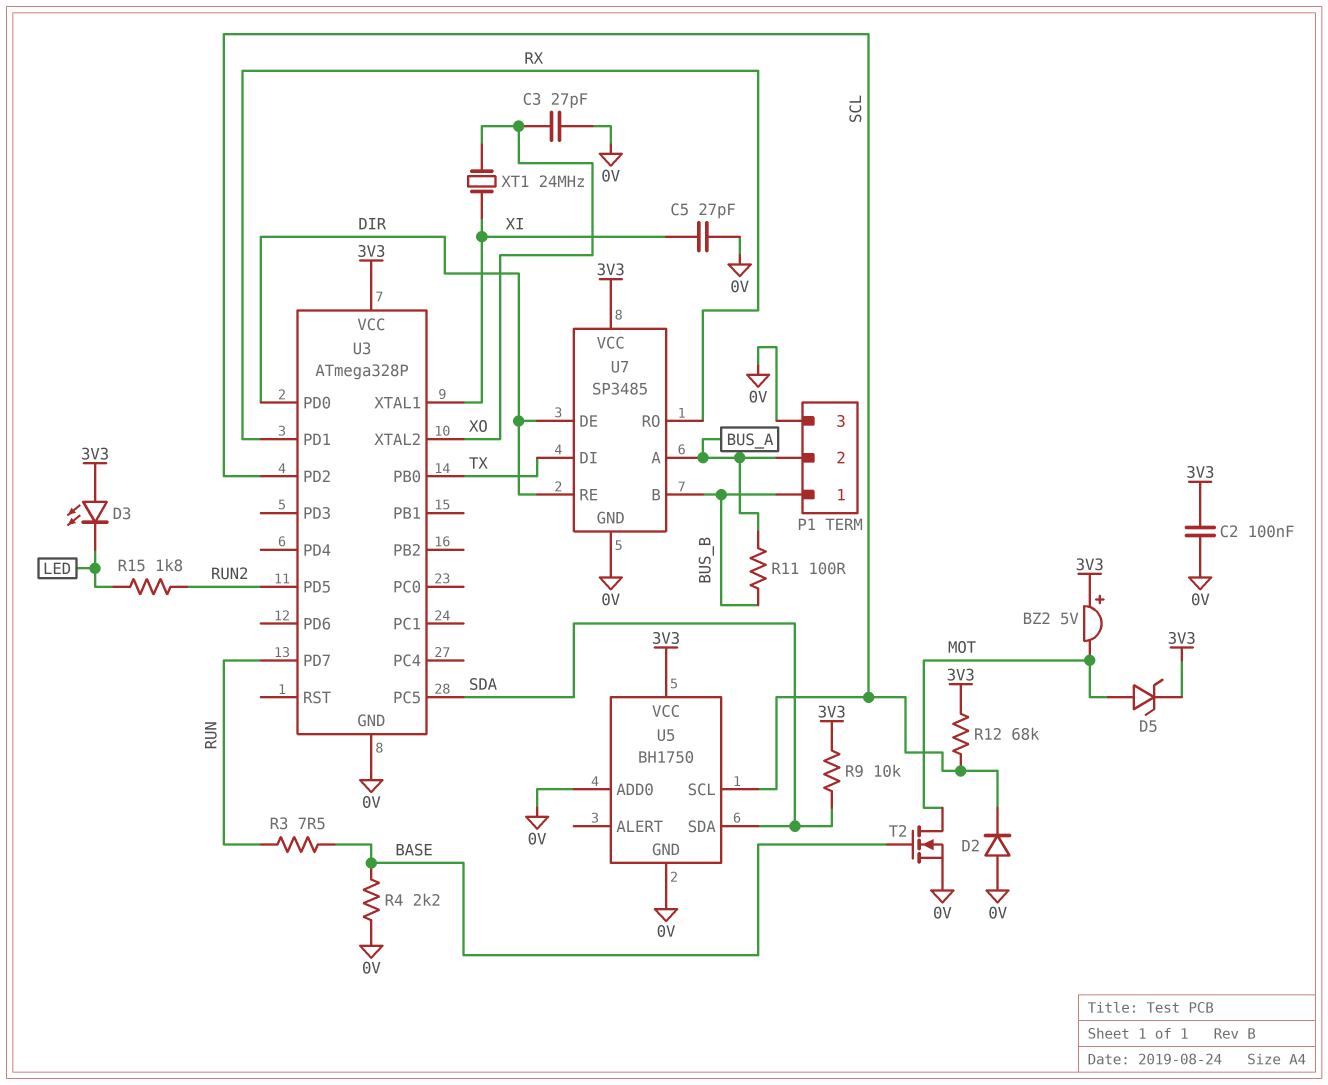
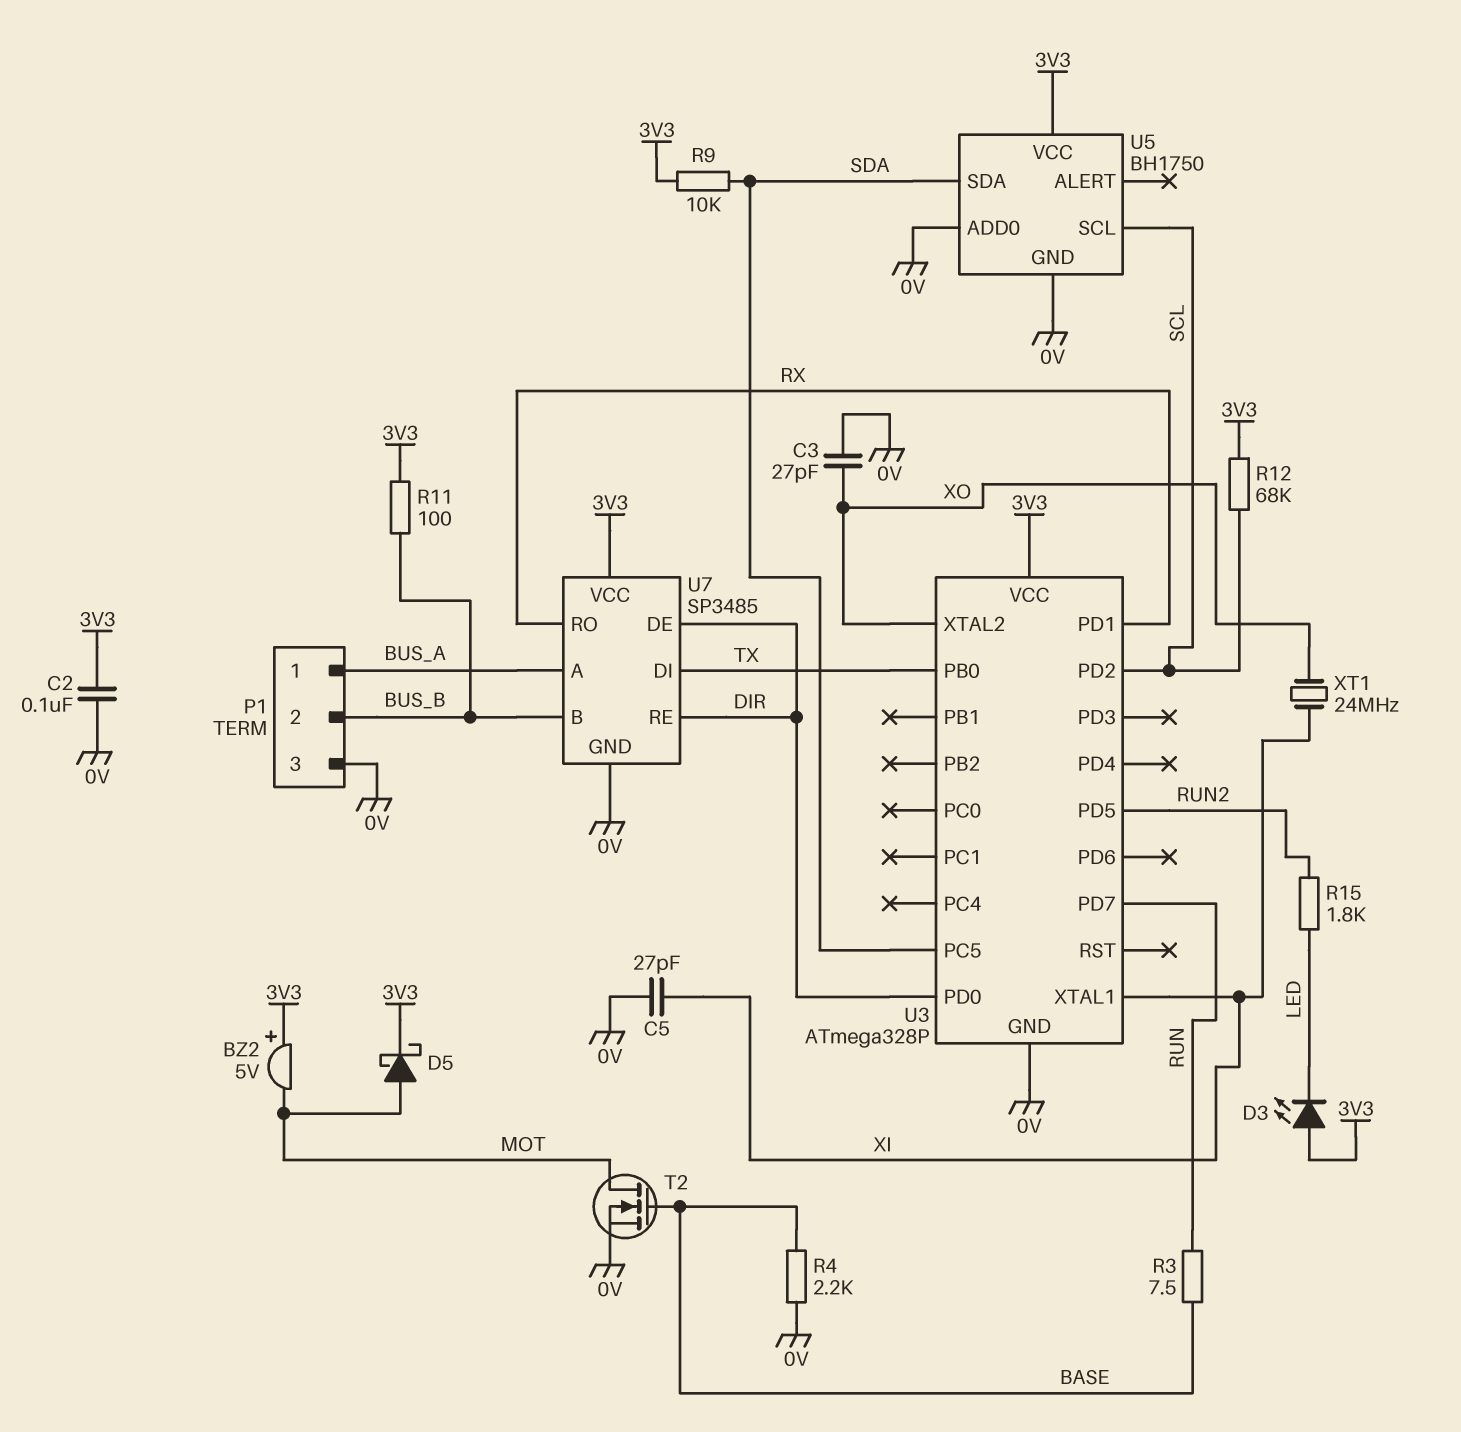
D2: diode (A 0V, K SCL) -> none
D5: zener (A MOT, K 3V3) -> schottky (A MOT, K 3V3)
P1 pin 1: BUS_B -> BUS_A
P1 pin 2: BUS_A -> BUS_B
R11: 100 (BUS_A, BUS_B) -> 100 (3V3, BUS_B)

